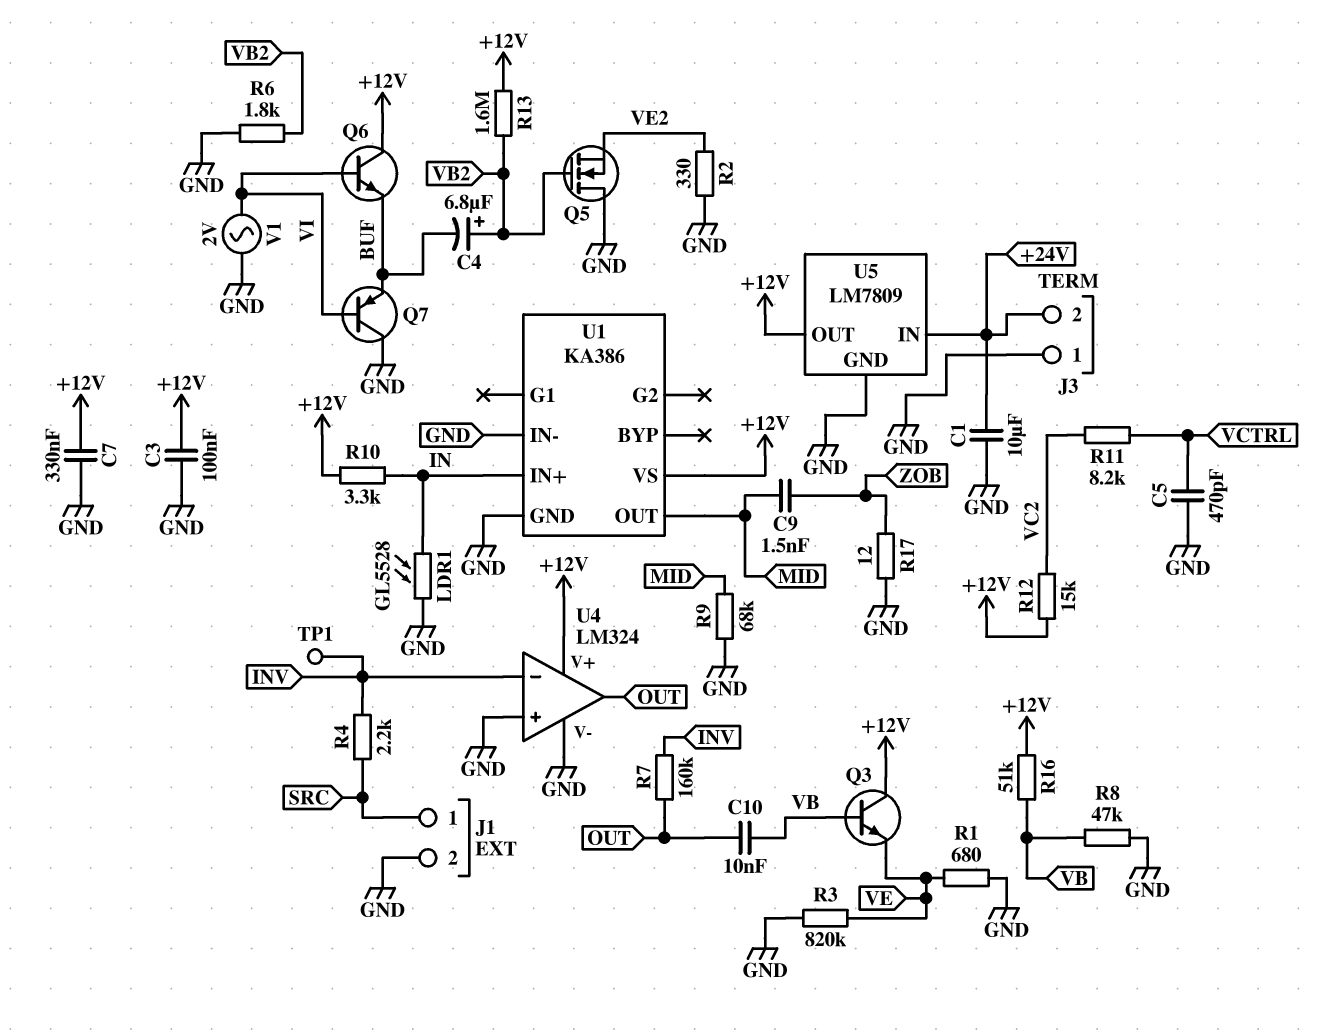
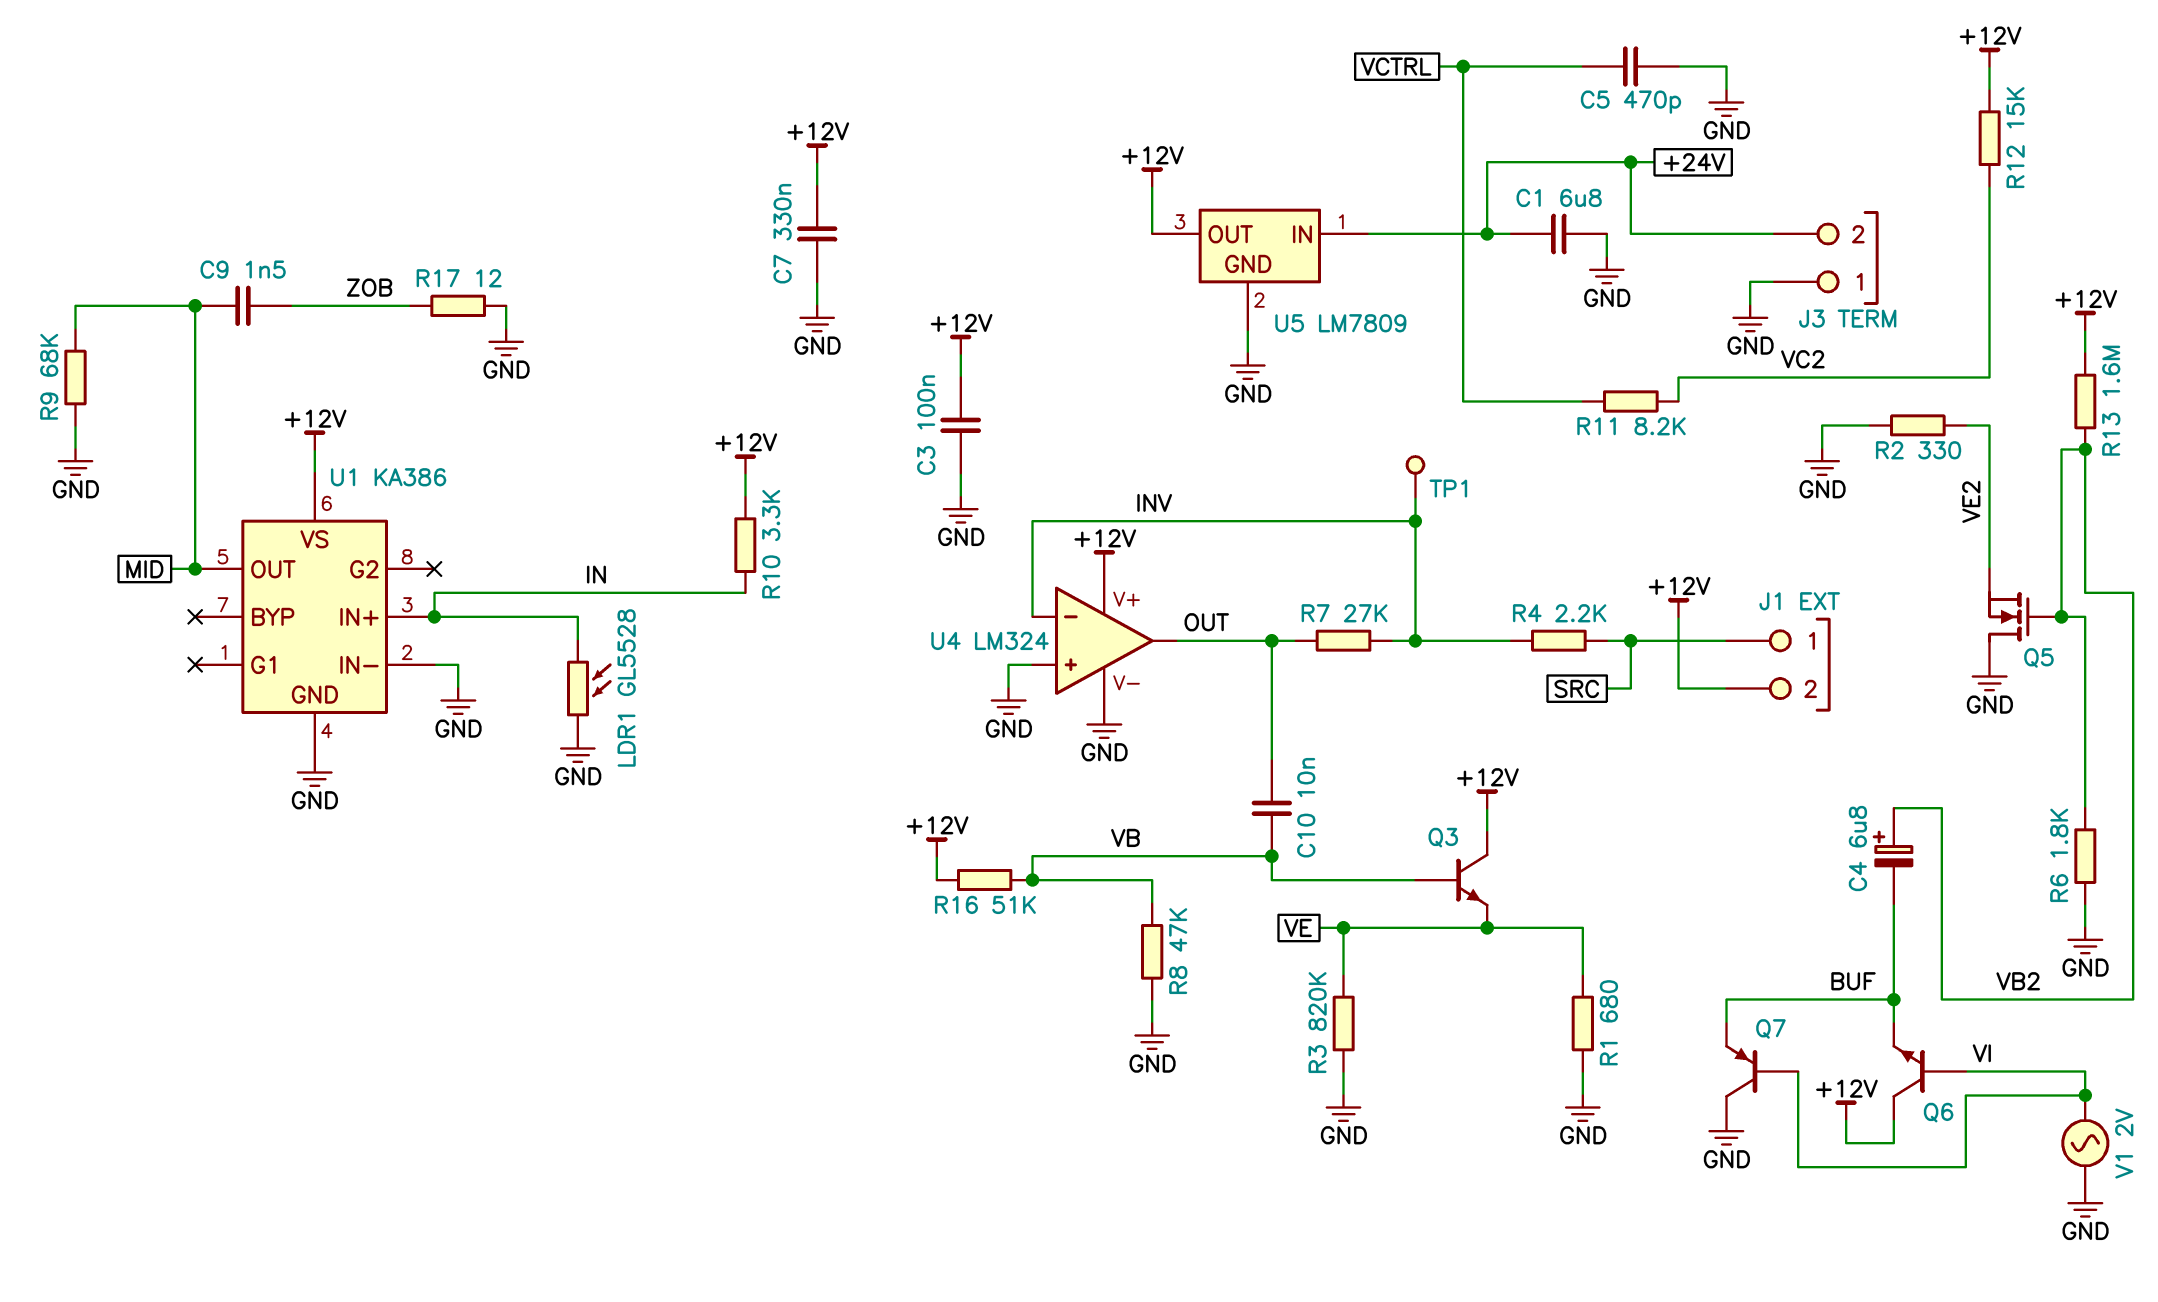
C1: 10uF (+24V, GND) -> 6.8uF (+24V, GND)
J1 pin 2: GND -> +12V
R7: 160k (INV, OUT) -> 27k (INV, OUT)

